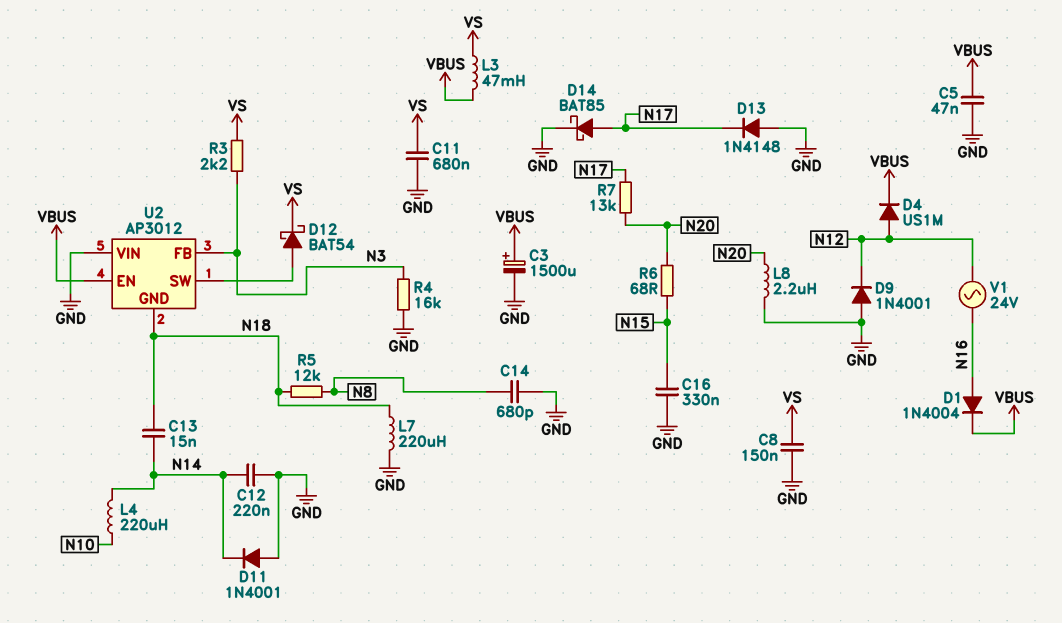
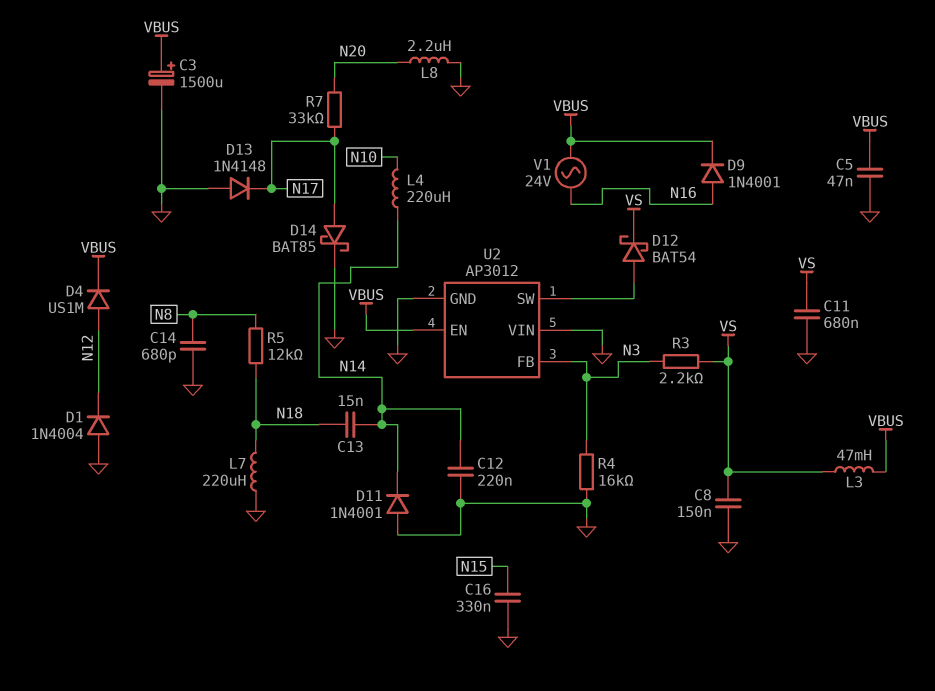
D1: diode 1N4004 (A N16, K VBUS) -> diode 1N4004 (A GND, K N12)
D9: diode 1N4001 (A GND, K N12) -> diode 1N4001 (A N16, K VBUS)
R6: 68 (N15, N20) -> none
R7: 13k (N17, N20) -> 33k (N17, N20)
U2 pin GND: N18 -> GND
V1: AC 24V (N12, N16) -> AC 24V (N16, VBUS)

